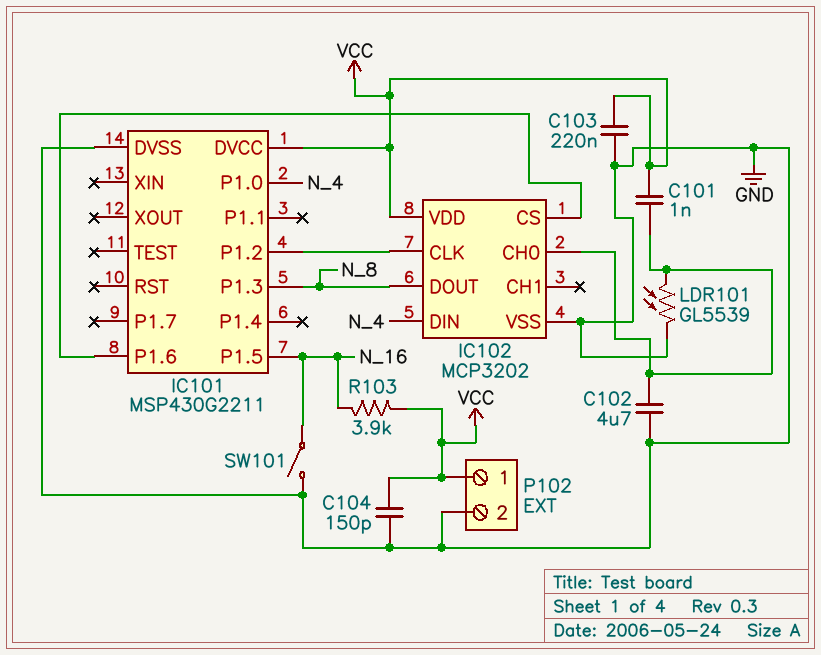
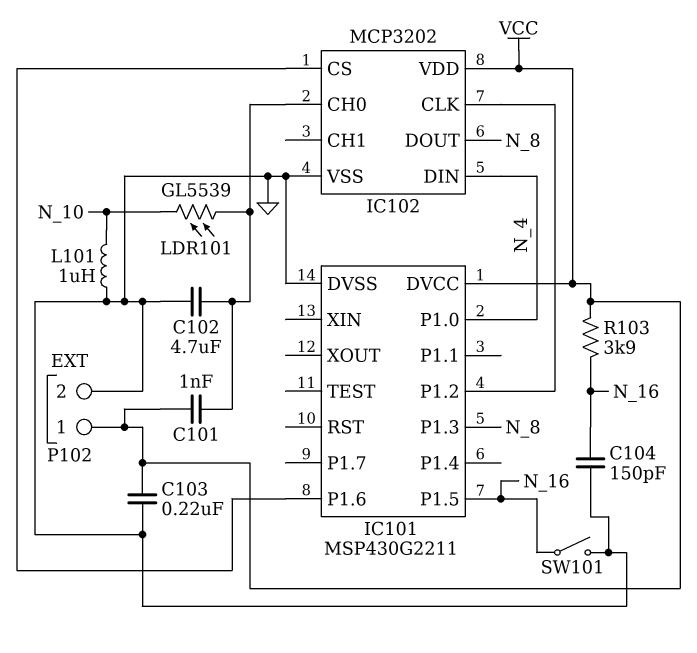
C104: 150pF (GND, VCC) -> 150pF (GND, N_16)
L101: none -> 1uH (GND, N_10)
LDR101: GL5539 (GND, IC102/CH0) -> GL5539 (IC102/CH0, N_10)

